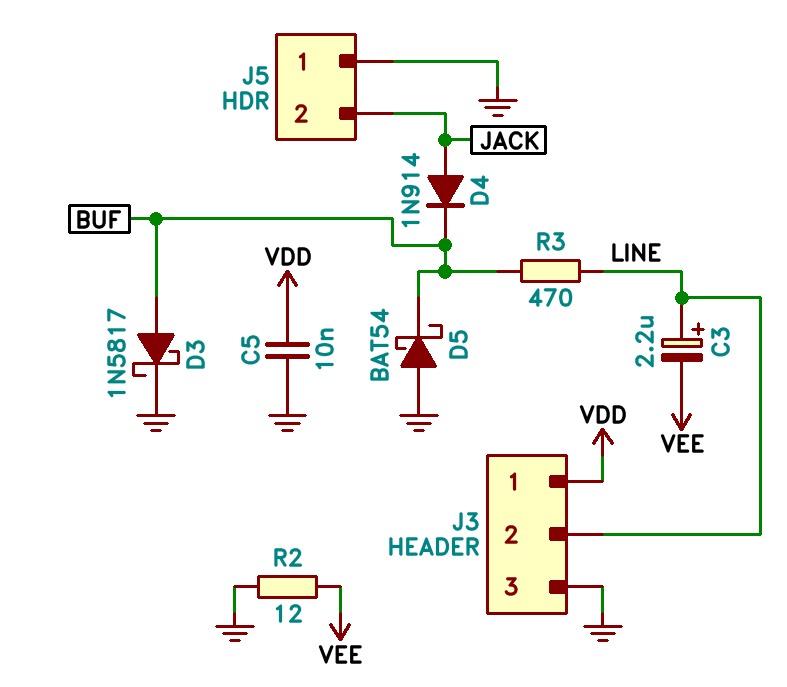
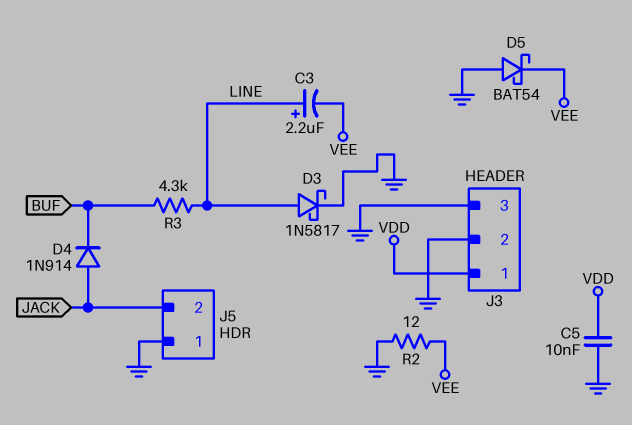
D3: schottky 1N5817 (A BUF, K GND) -> schottky 1N5817 (A LINE, K GND)
D5: schottky BAT54 (A GND, K BUF) -> schottky BAT54 (A GND, K VEE)
J3 pin 2: LINE -> GND
R3: 470 (BUF, LINE) -> 4.3k (BUF, LINE)

